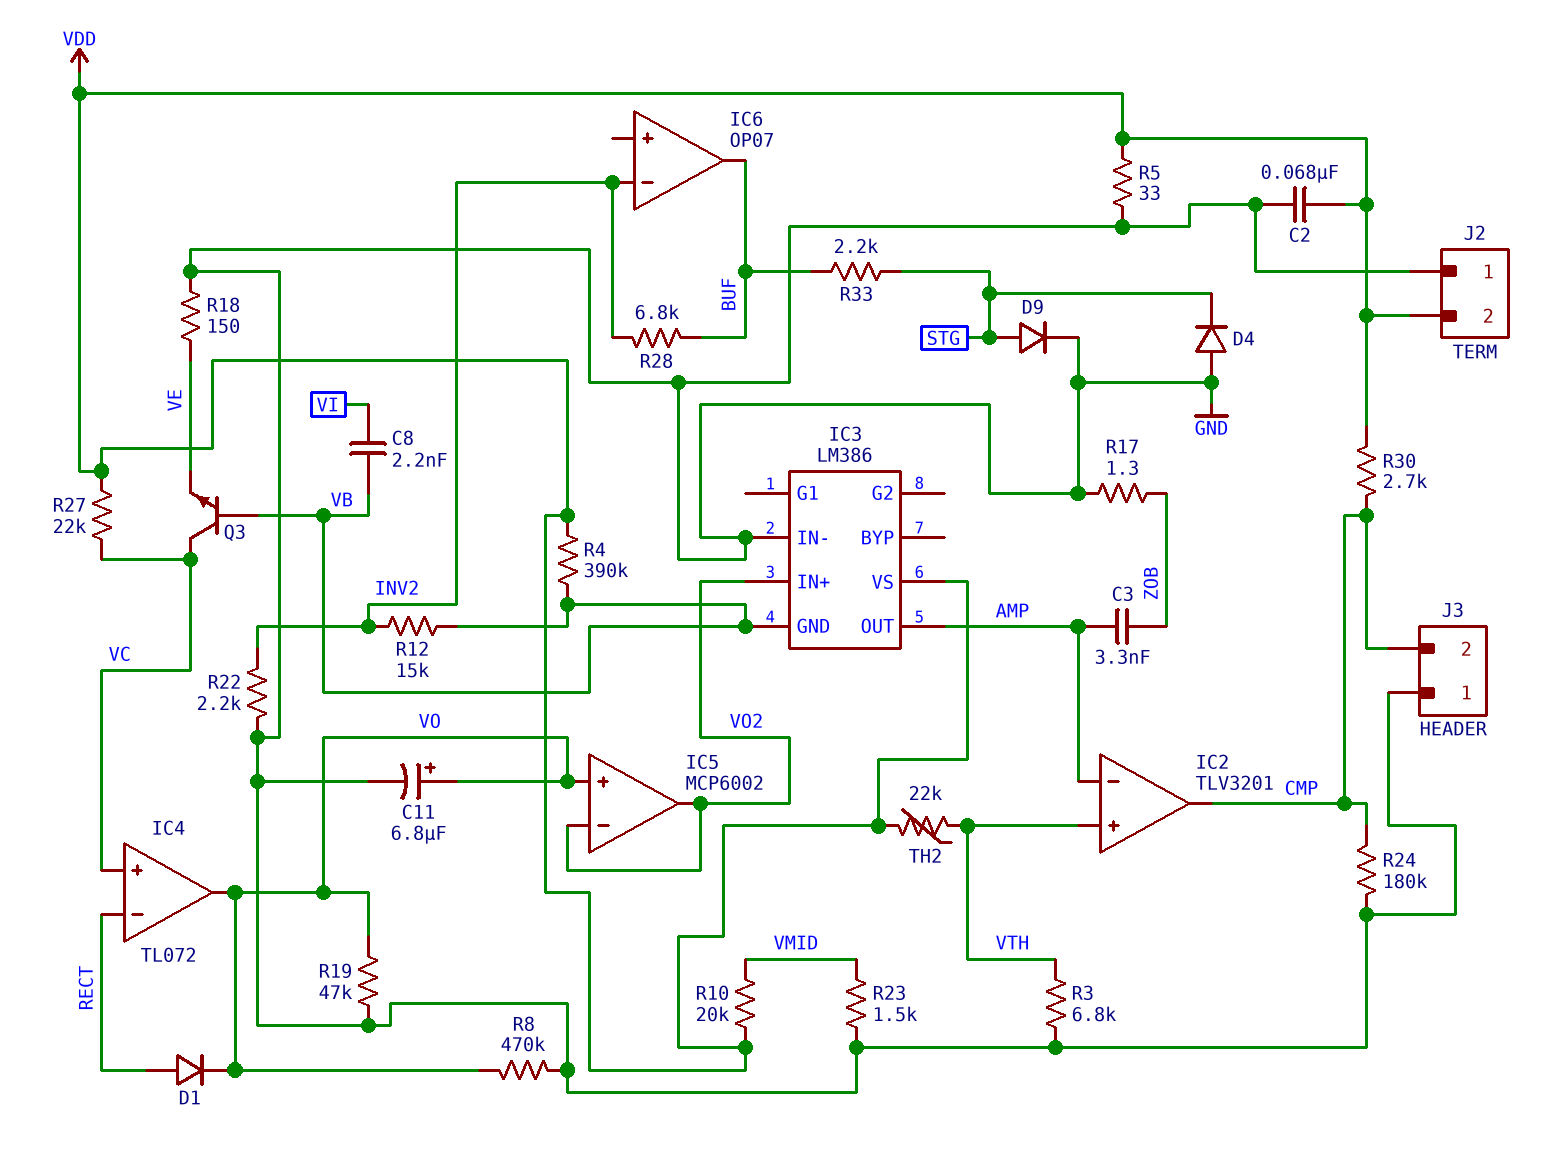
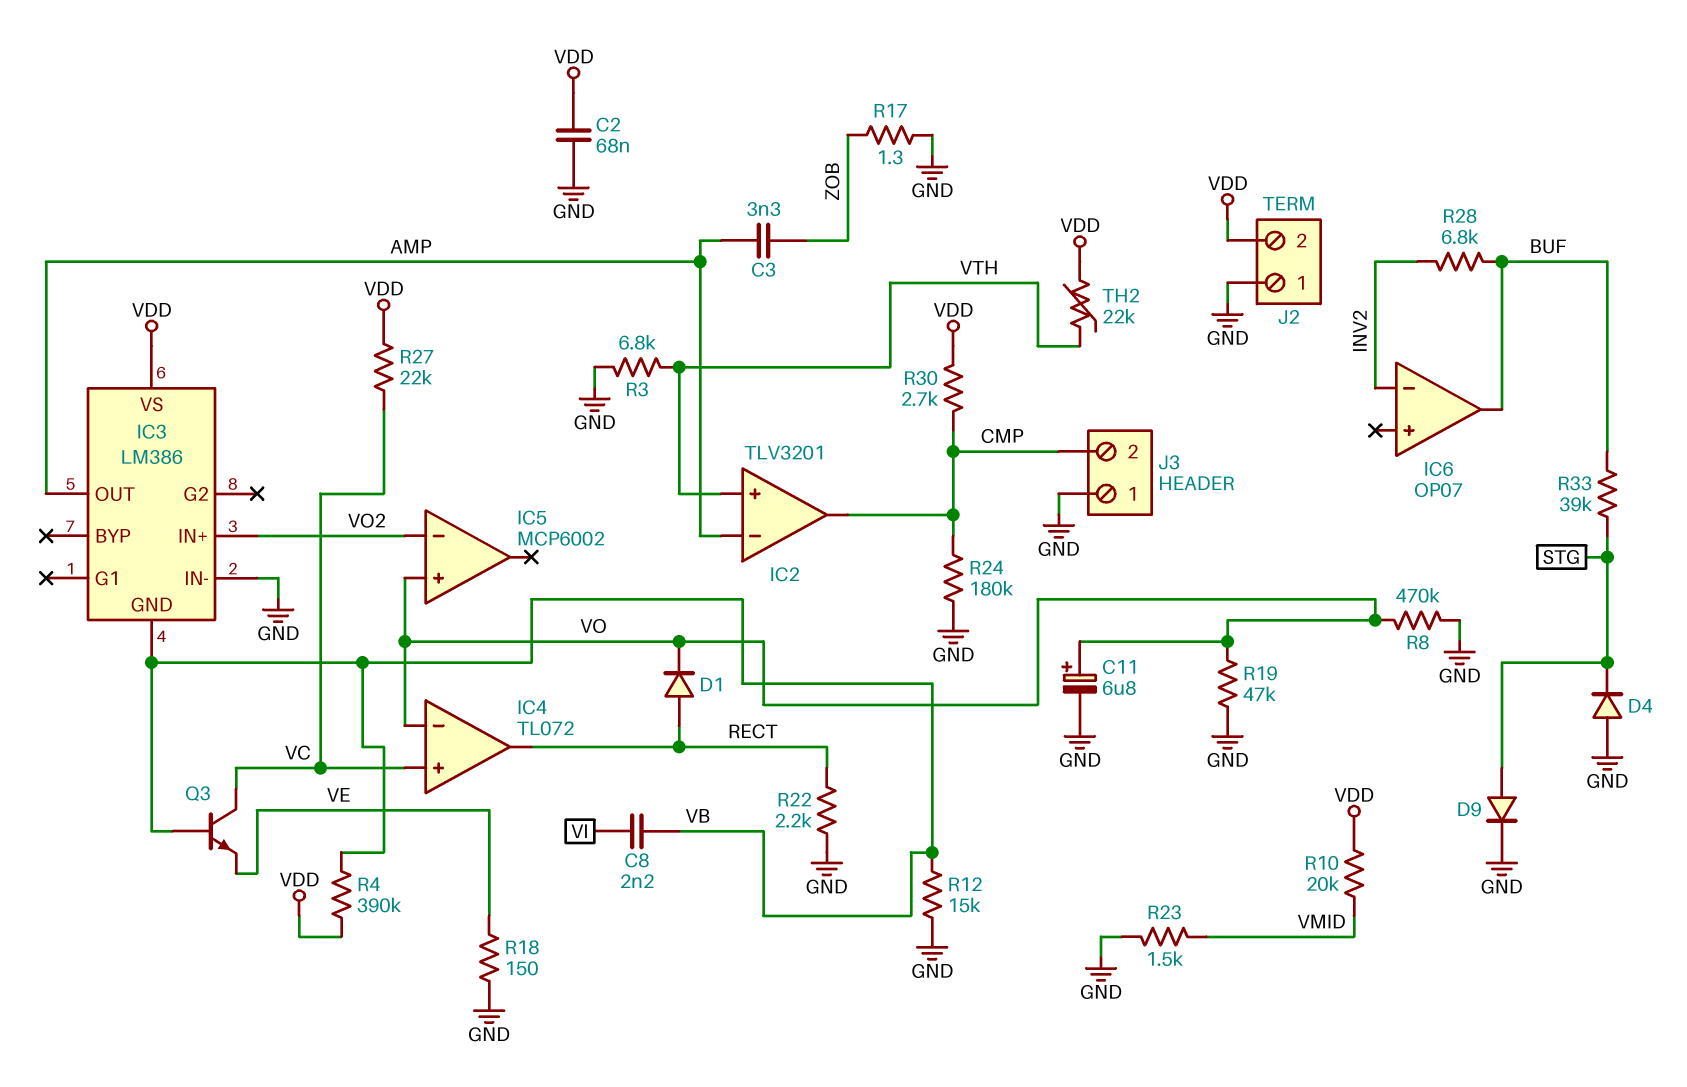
IC4 pin in-: RECT -> VO
IC4 pin out: VO -> RECT
IC5 pin out: VO2 -> none
R5: 33 (GND, VDD) -> none
R12: 15k (INV2, VB) -> 15k (GND, VB)
R22: 2.2k (GND, INV2) -> 2.2k (GND, RECT)
R33: 2.2k (BUF, STG) -> 39k (BUF, STG)

